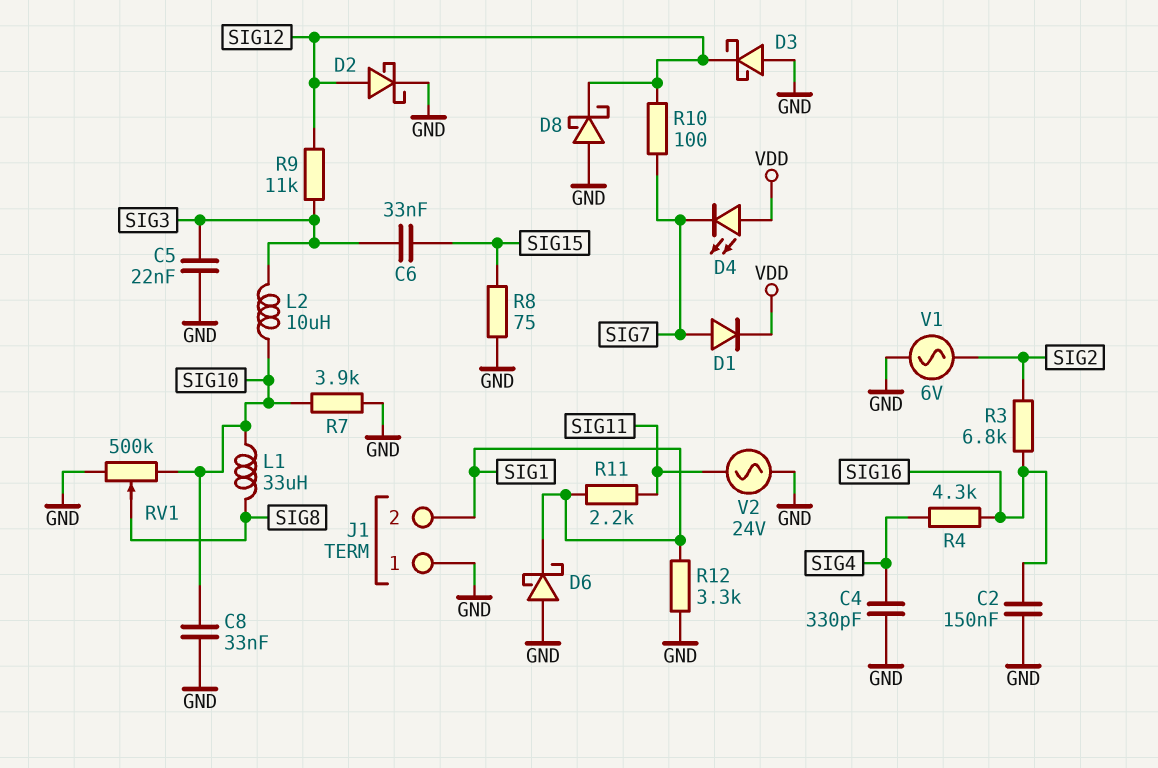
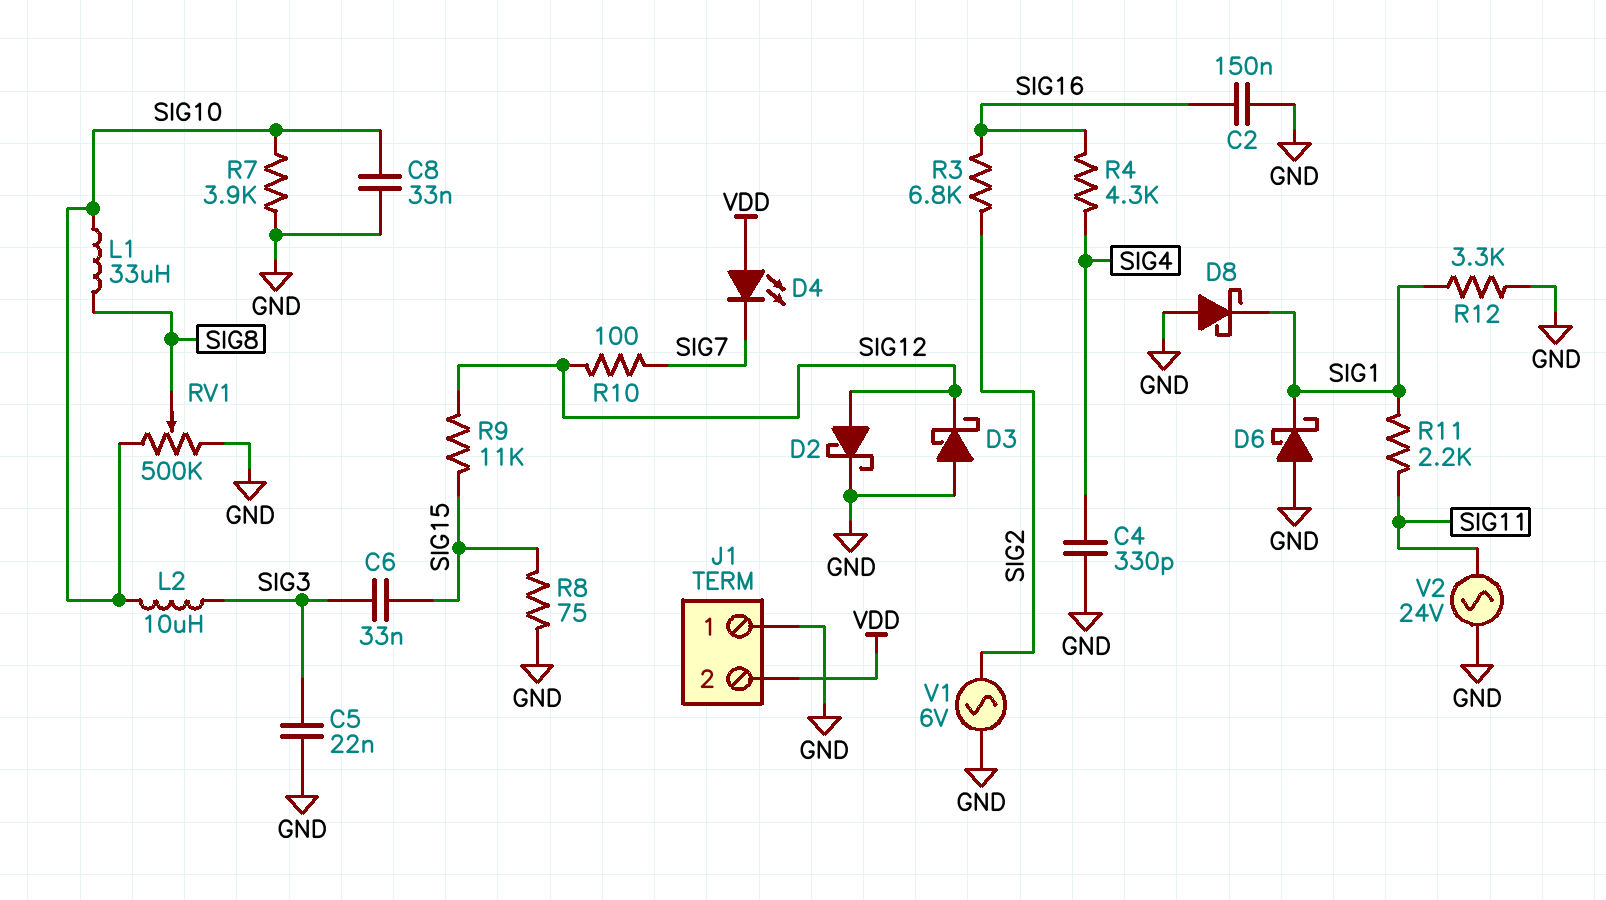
D1: diode (A SIG7, K VDD) -> none
D8: schottky (A GND, K SIG12) -> schottky (A GND, K SIG1)
J1 pin 2: SIG1 -> VDD
R9: 11k (SIG3, SIG12) -> 11k (SIG12, SIG15)

